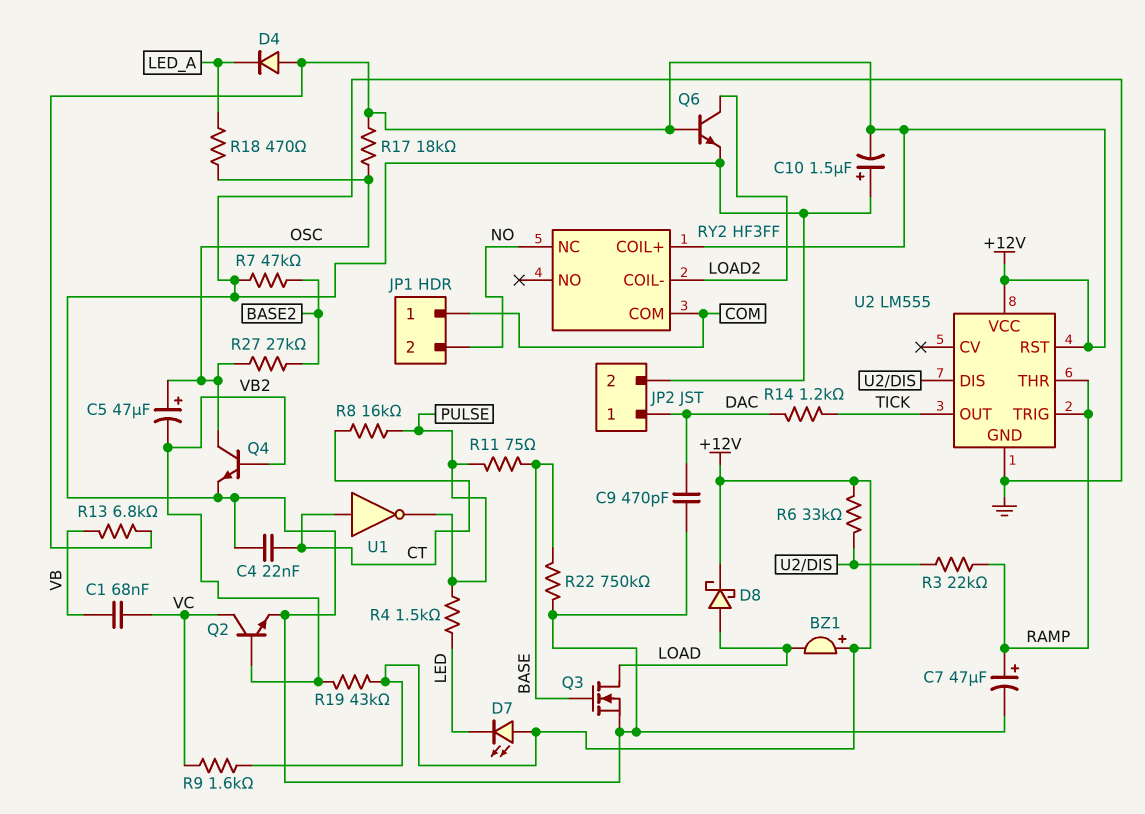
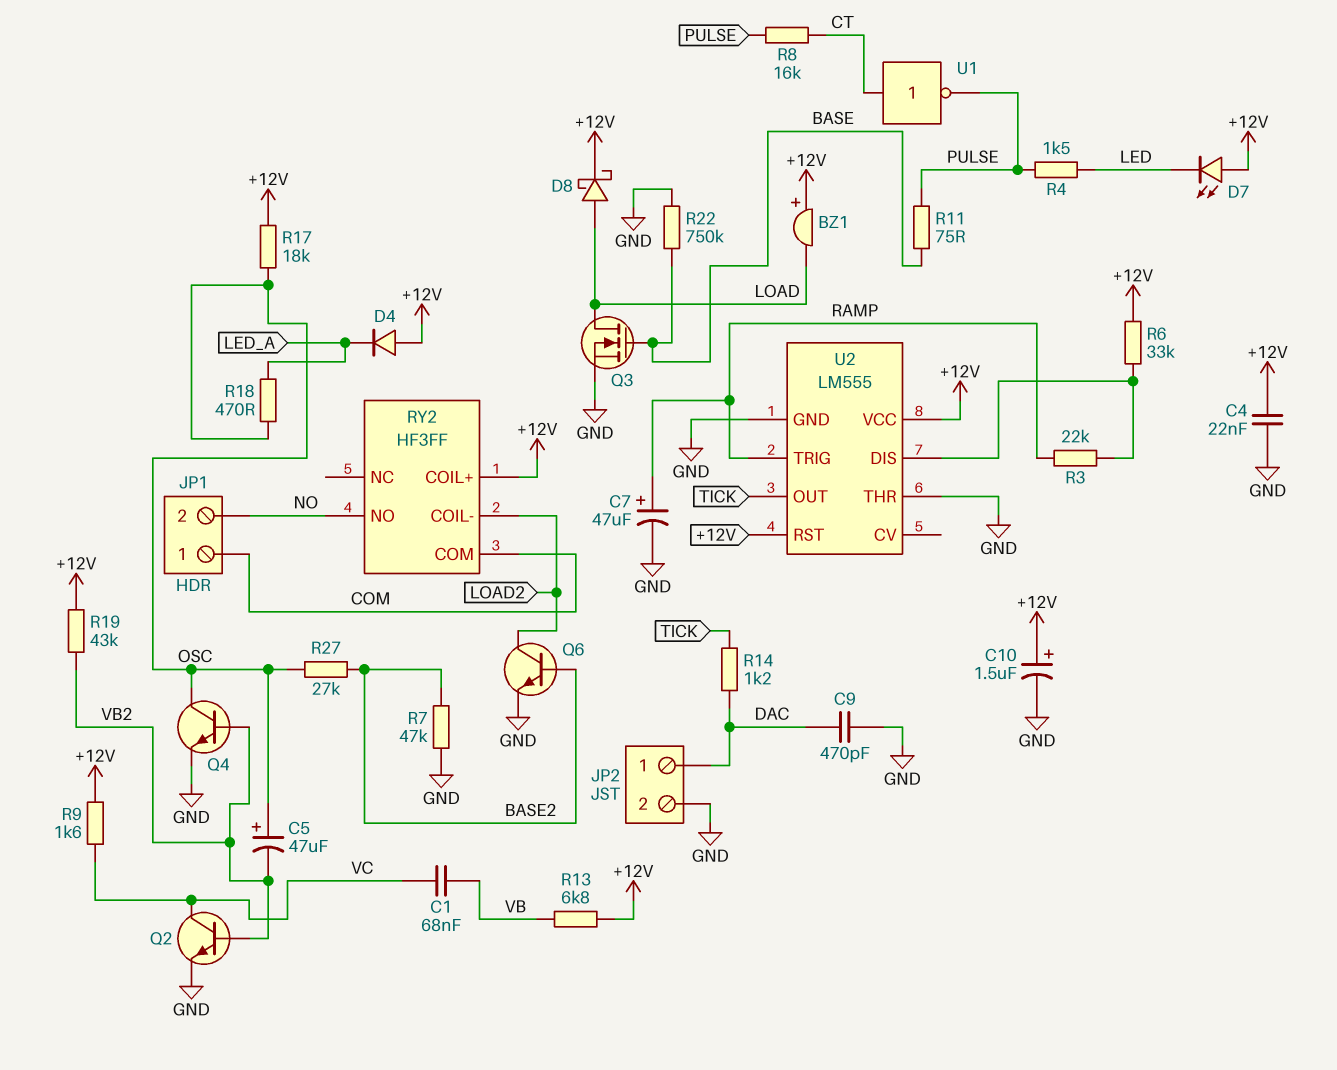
C4: 22nF (CT, GND) -> 22nF (+12V, GND)
C10: 1.5uF (plus GND, minus +12V) -> 1.5uF (plus +12V, minus GND)
Q6: NPN (B +12V, C LOAD2, E GND) -> NPN (B BASE2, C LOAD2, E GND)
RY2 pin NC: NO -> none
RY2 pin NO: none -> NO
U2 pin THR: RAMP -> GND

